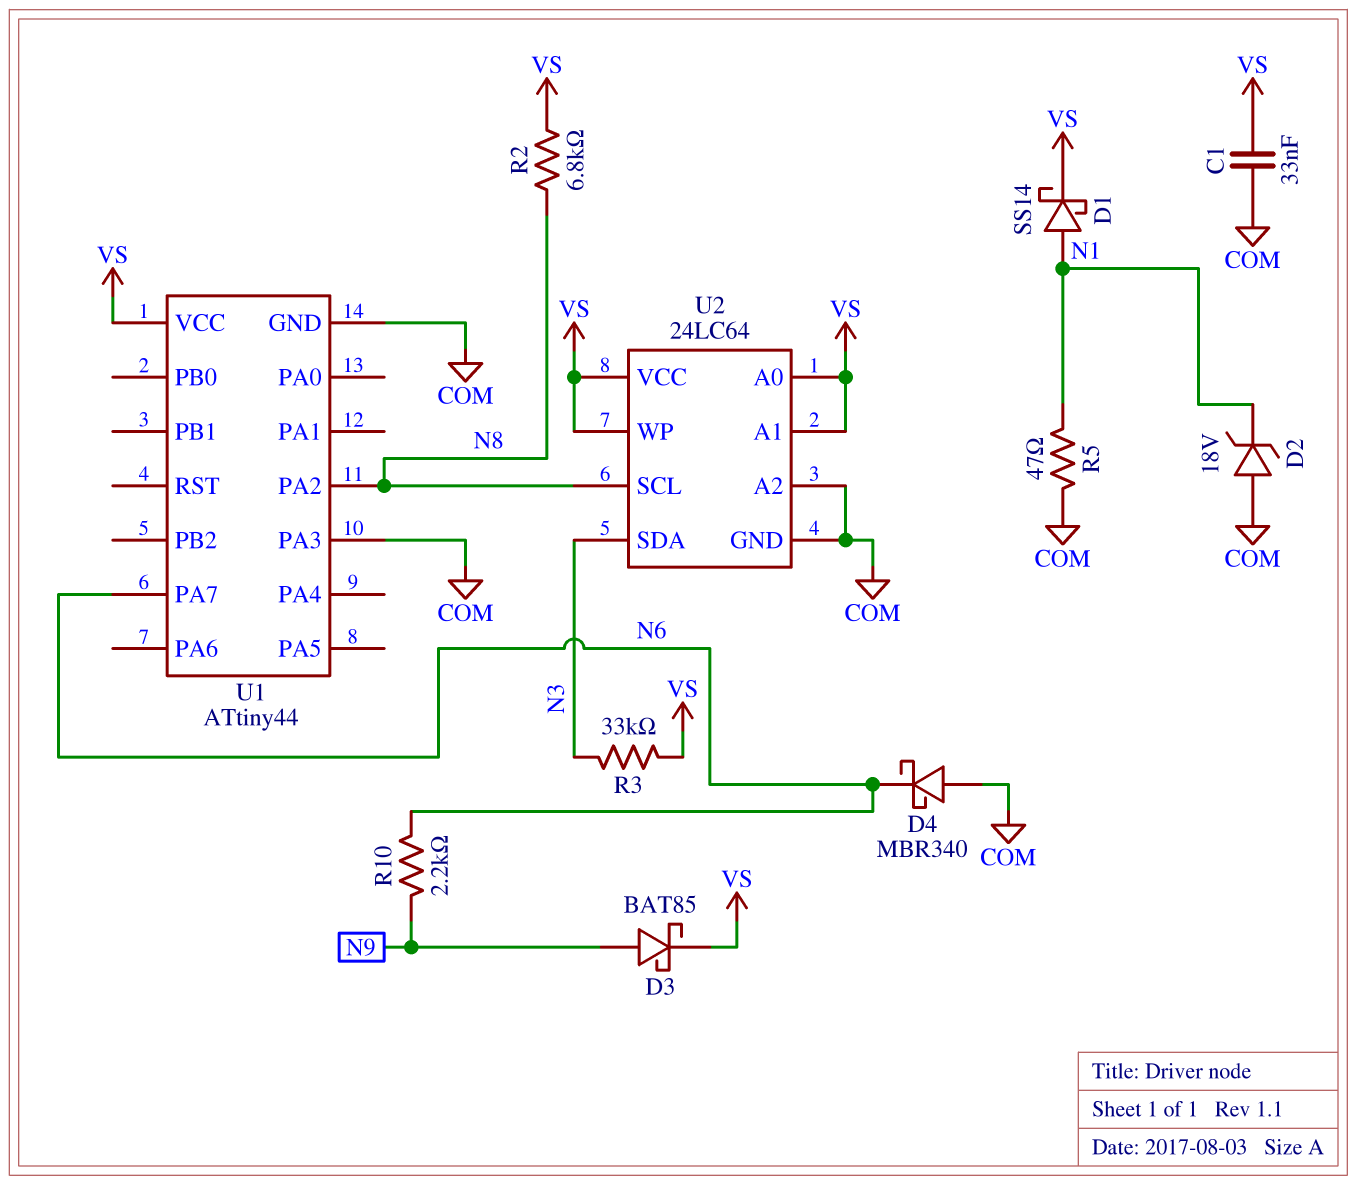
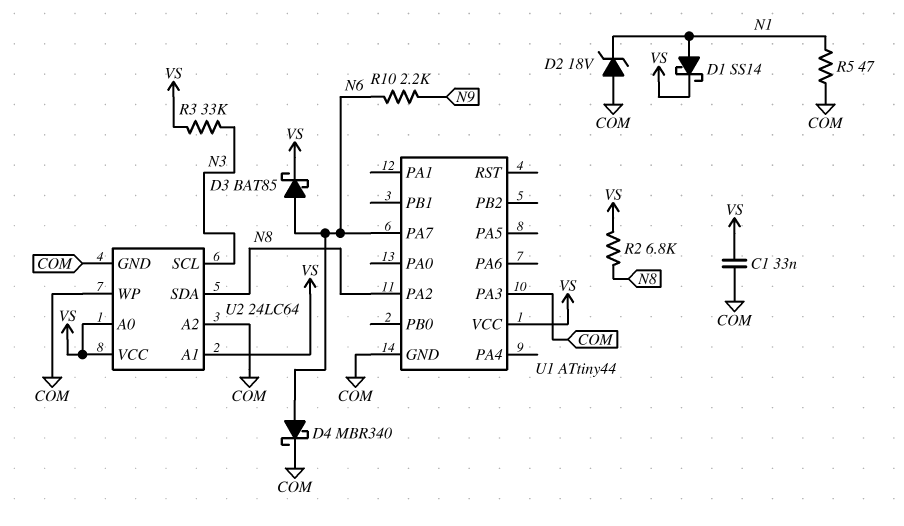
D3: schottky BAT85 (A N9, K VS) -> schottky BAT85 (A N6, K VS)
D4: schottky MBR340 (A COM, K N6) -> schottky MBR340 (A N6, K COM)
U2 pin SCL: N8 -> N3
U2 pin SDA: N3 -> N8
U2 pin WP: VS -> COM

